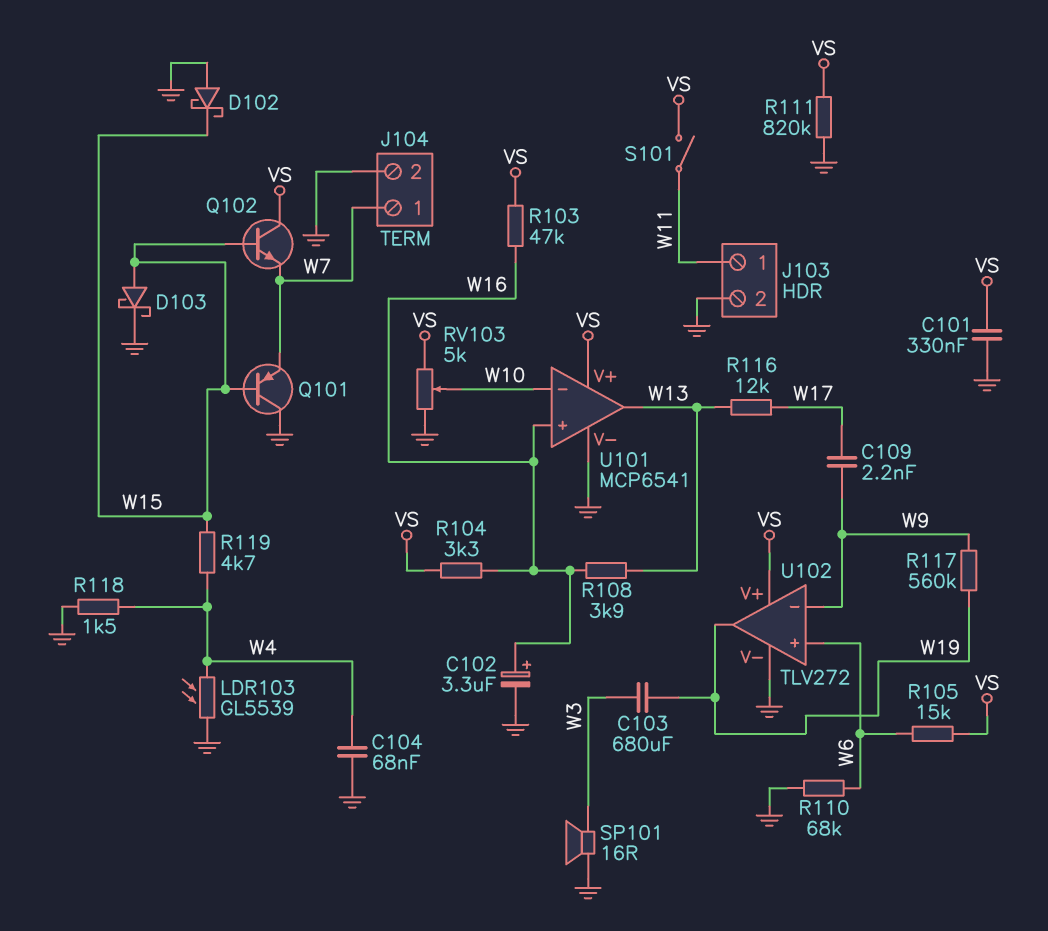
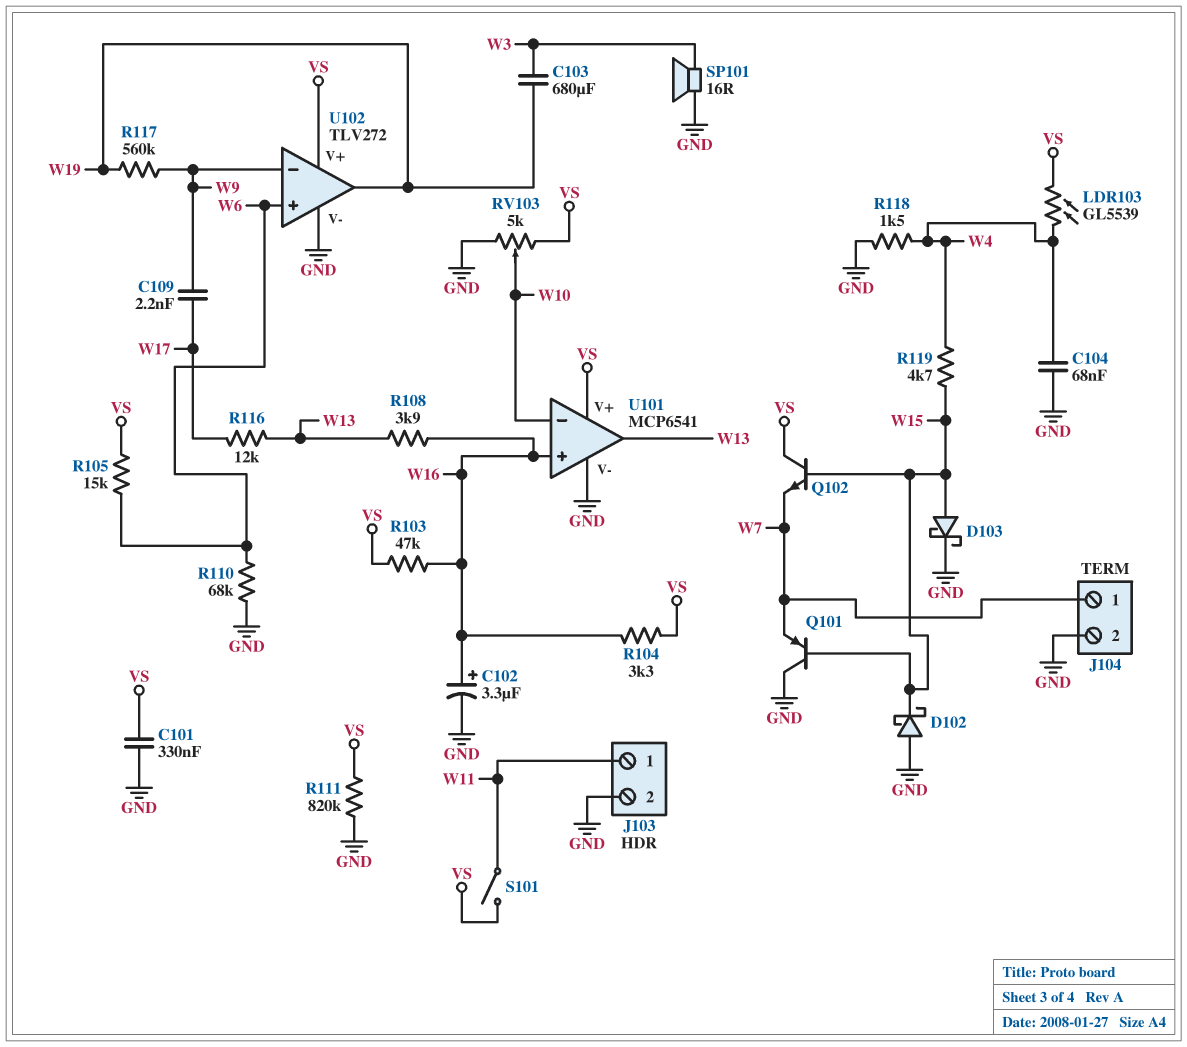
LDR103: GL5539 (GND, W4) -> GL5539 (VS, W4)

